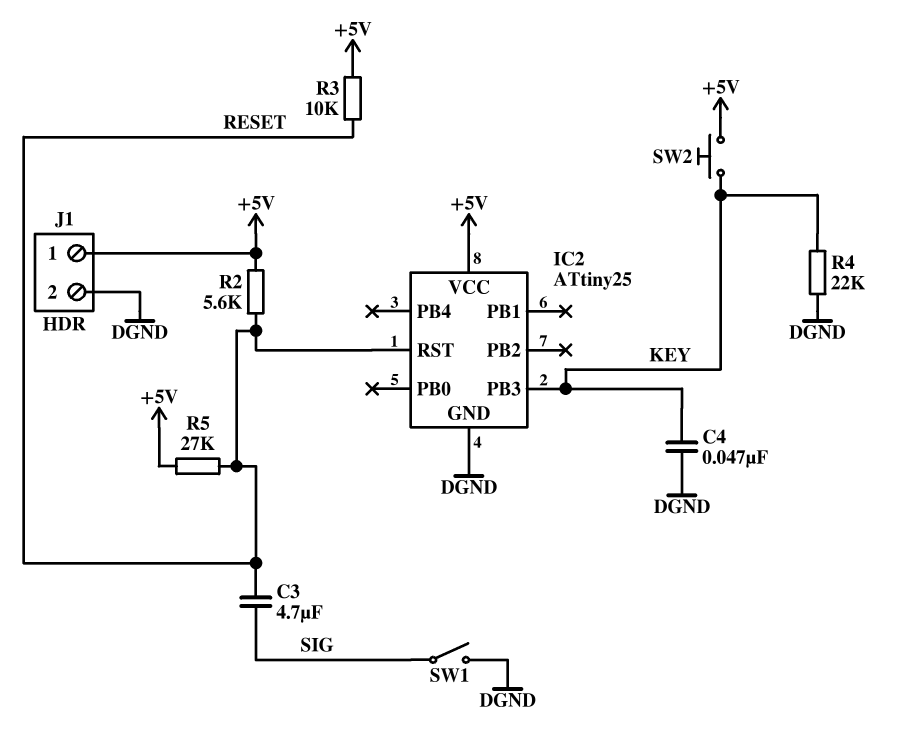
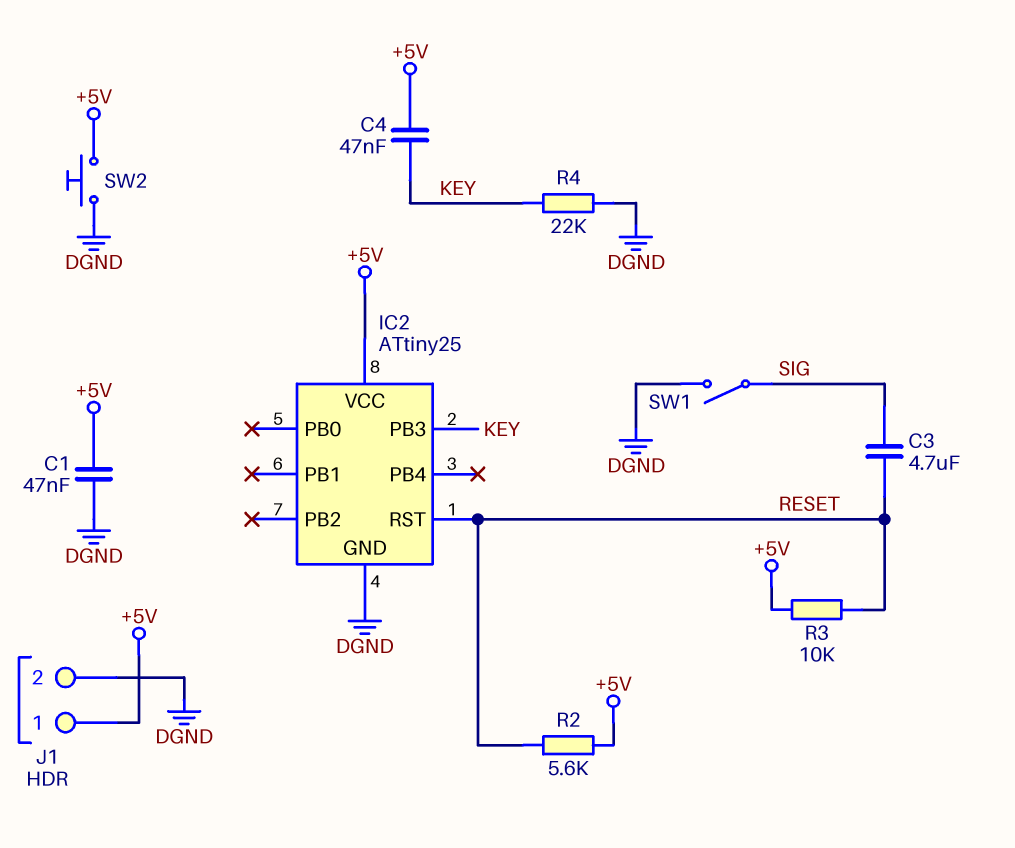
C1: none -> 47nF (+5V, DGND)
C4: 47nF (DGND, KEY) -> 47nF (+5V, KEY)
R5: 27k (+5V, RESET) -> none
SW2: button (+5V, KEY) -> button (+5V, DGND)

